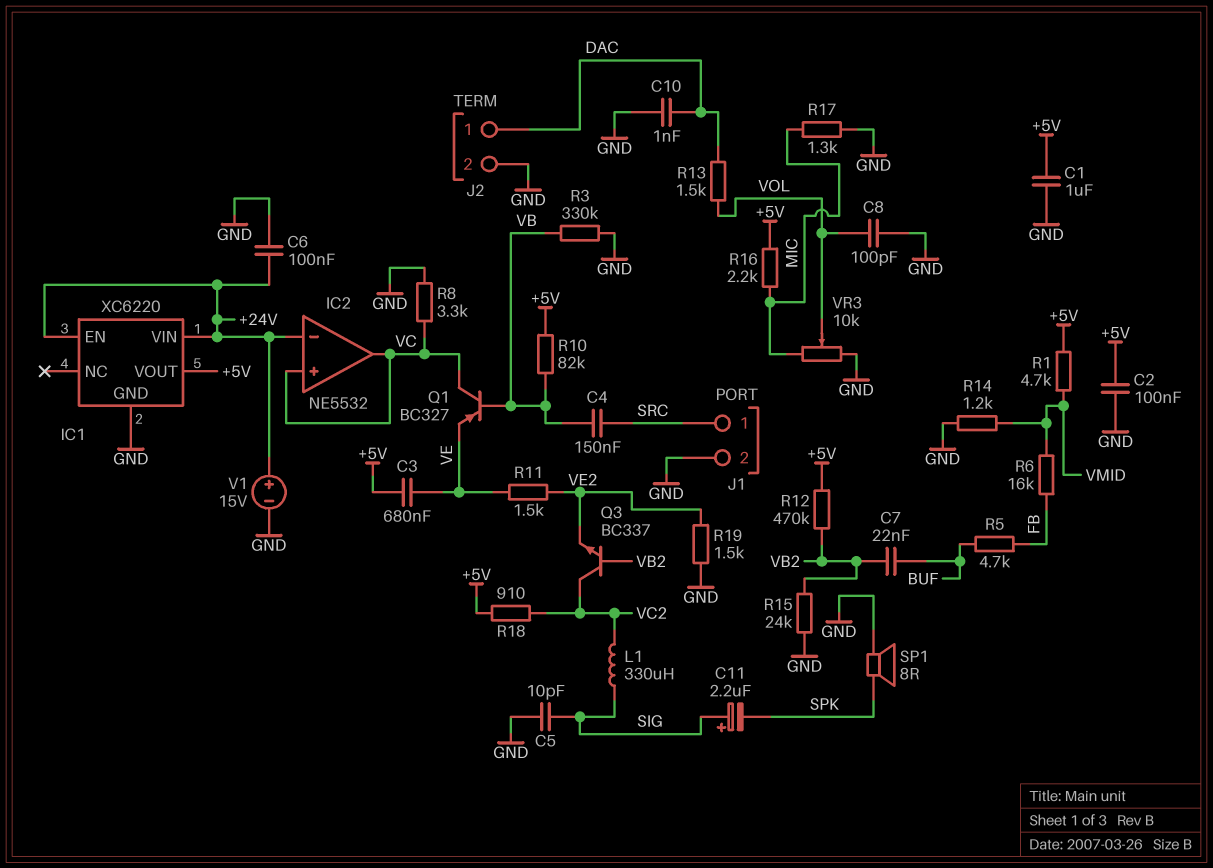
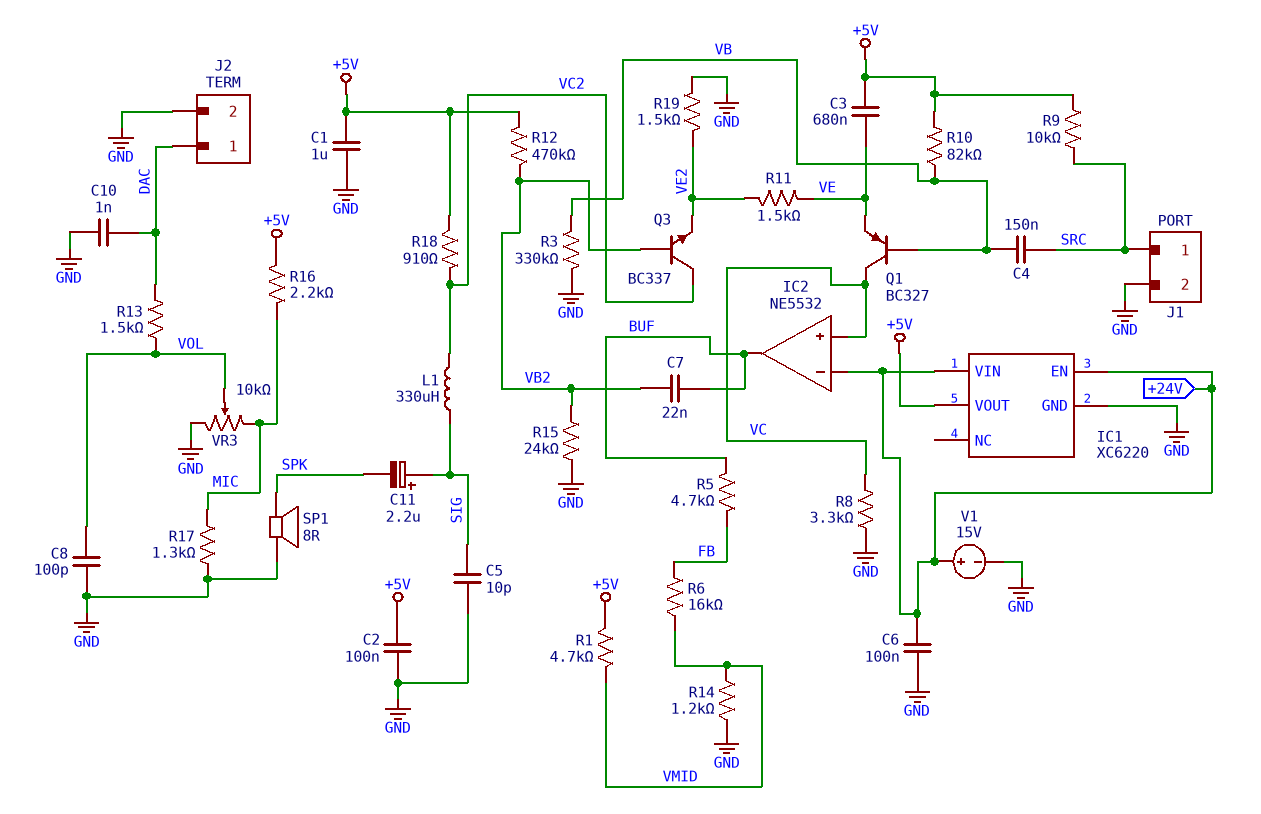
IC2 pin out: VC -> BUF
R9: none -> 10k (+5V, SRC)

